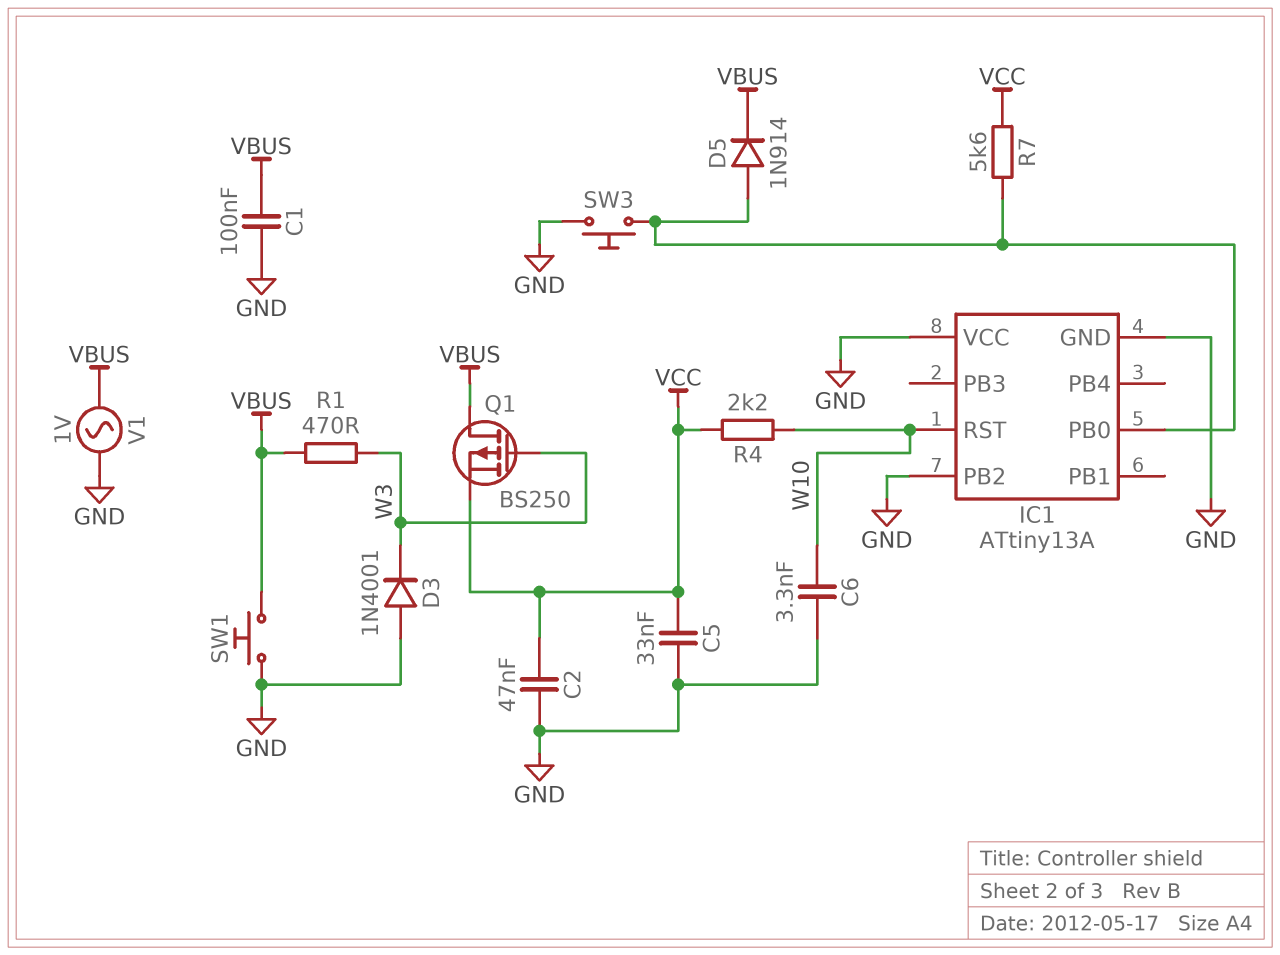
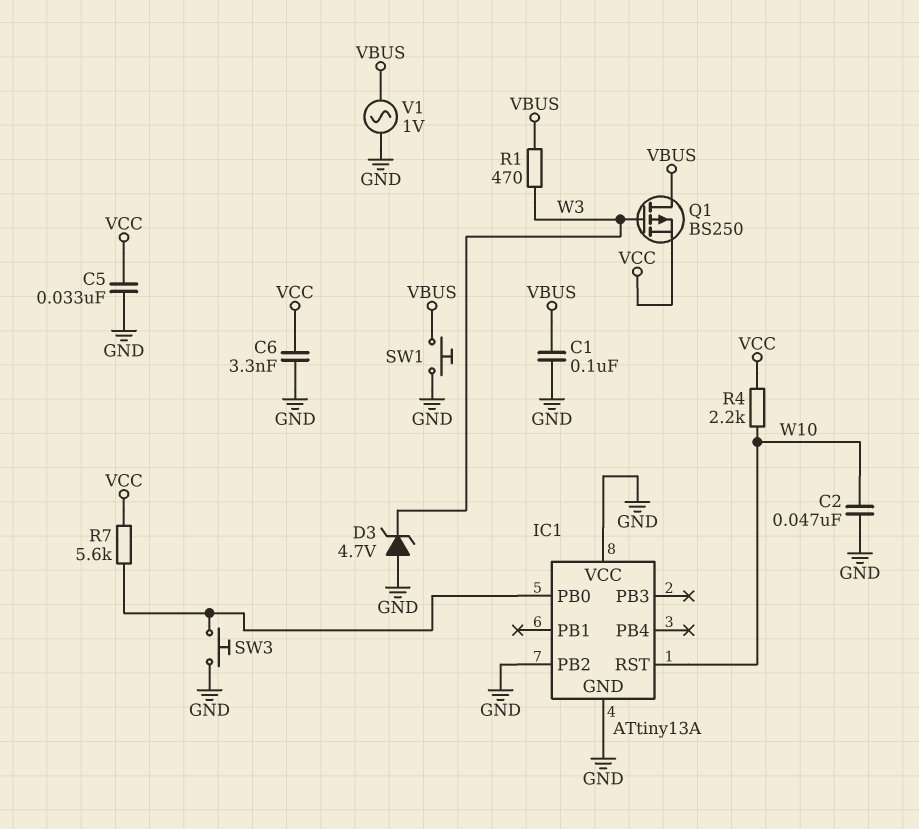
C2: 47nF (GND, VCC) -> 47nF (GND, W10)
C6: 3.3nF (GND, W10) -> 3.3nF (GND, VCC)
D3: diode 1N4001 (A GND, K W3) -> zener 4.7V (A GND, K W3)
D5: diode 1N914 (A IC1/PB0, K VBUS) -> none

